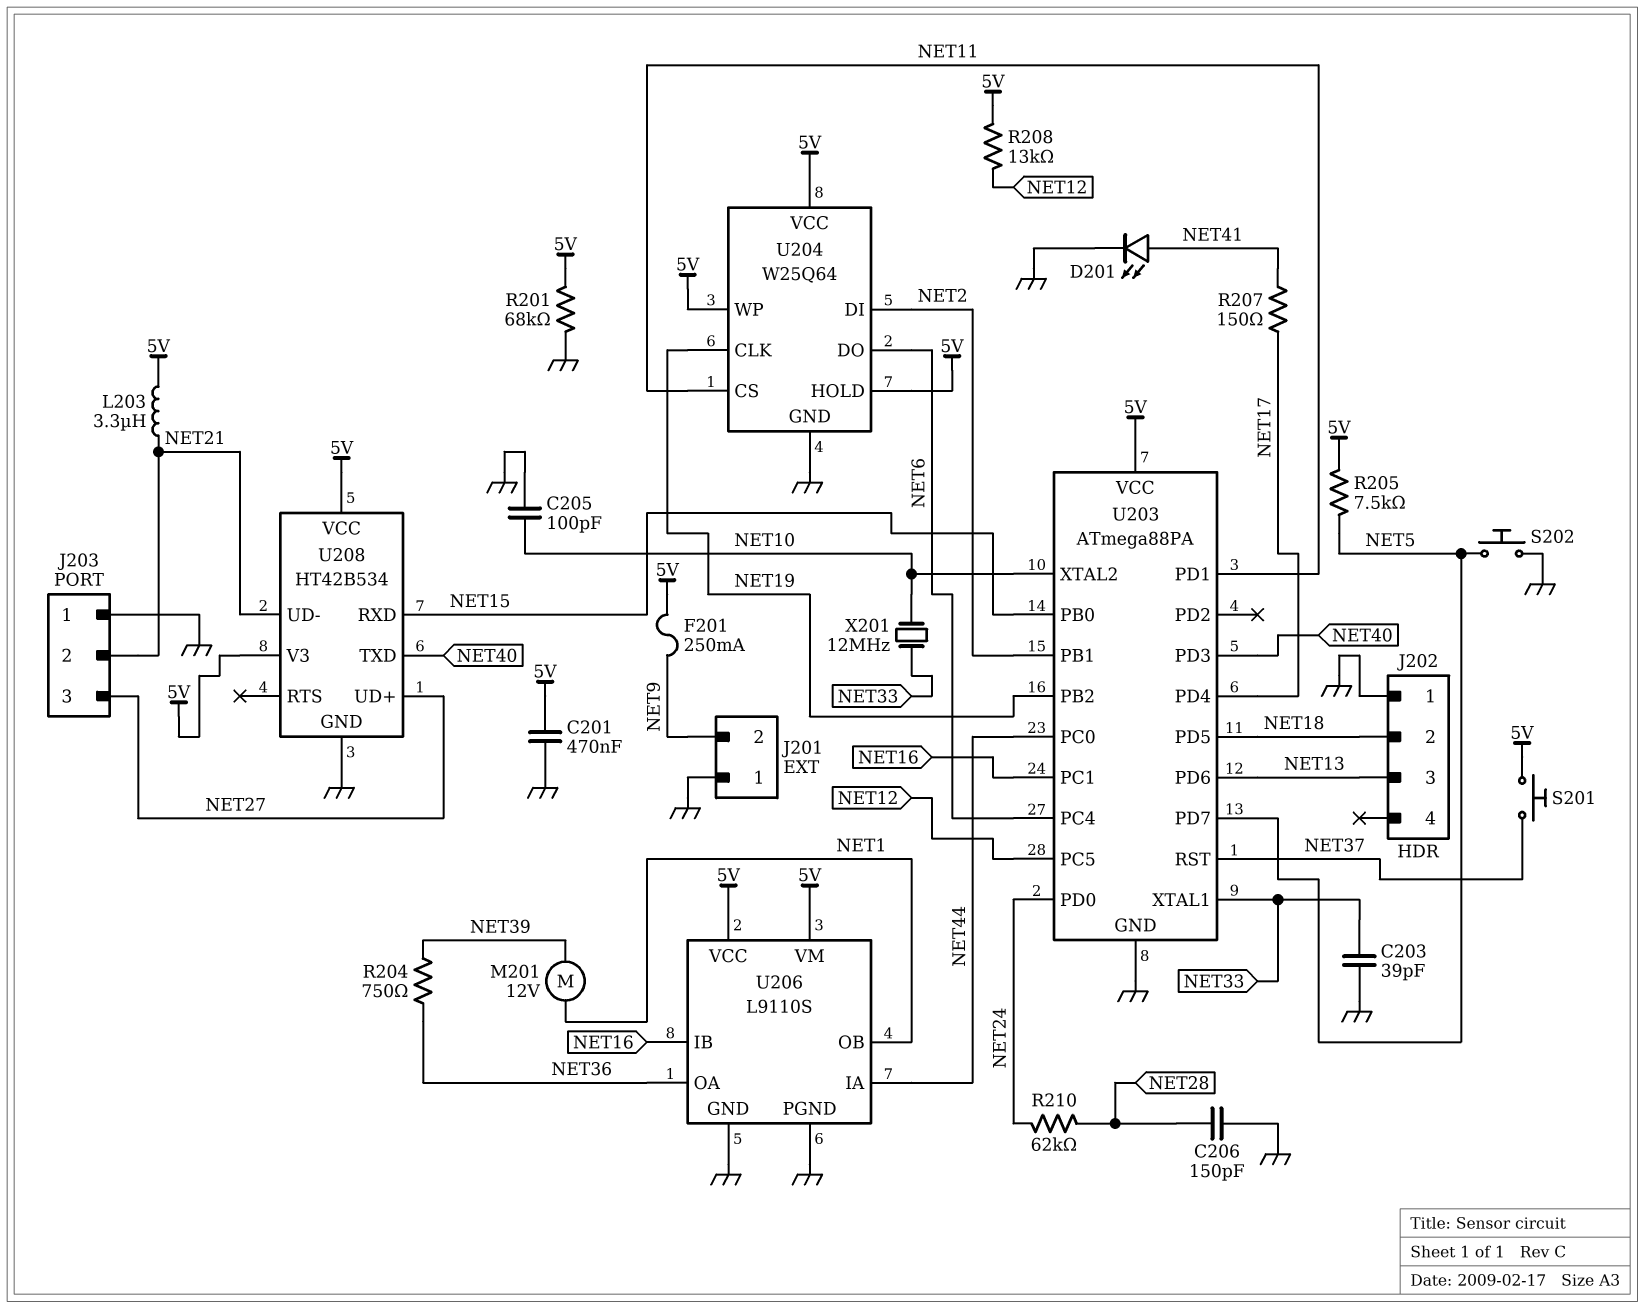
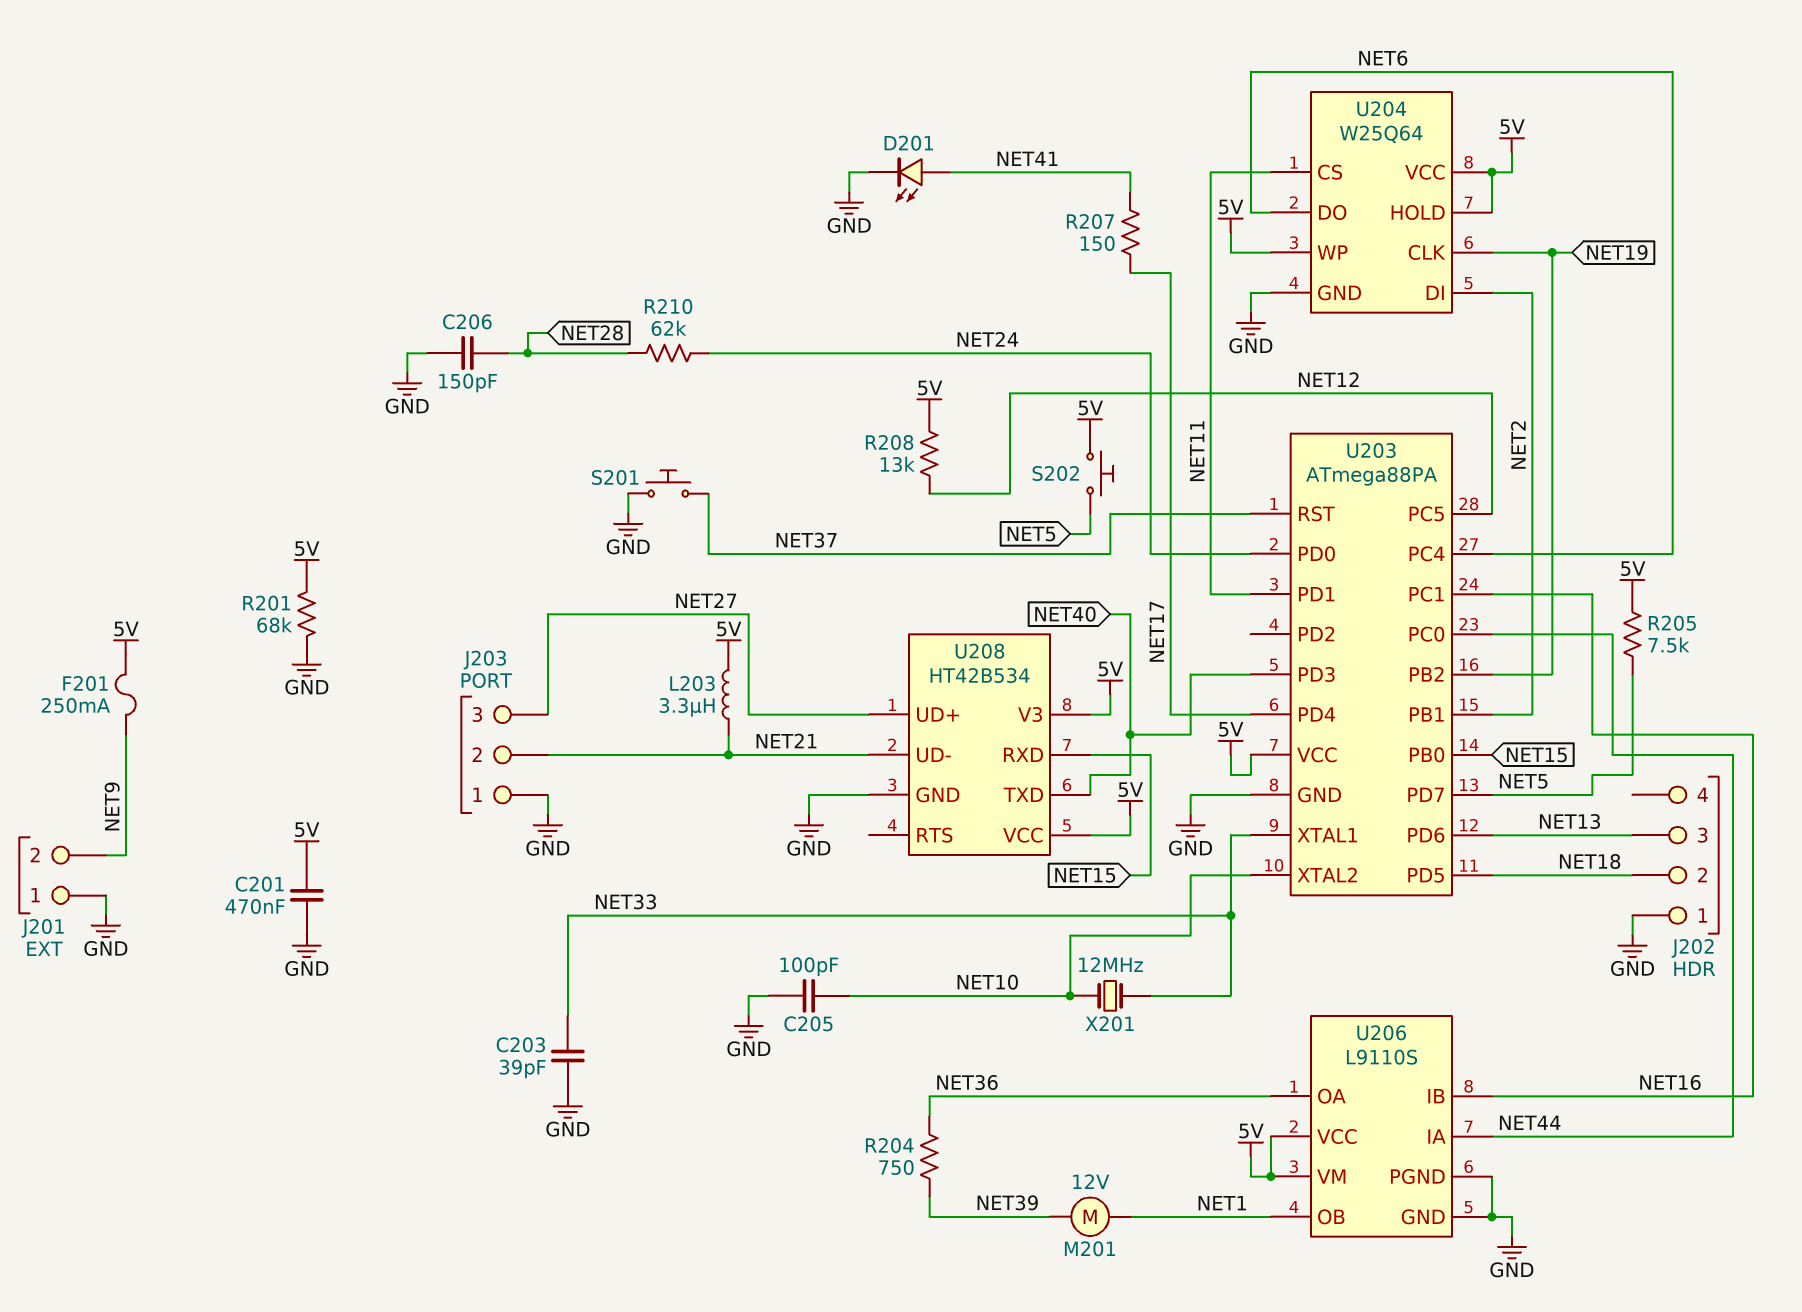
S201: button (5V, NET37) -> button (GND, NET37)
S202: button (GND, NET5) -> button (5V, NET5)

